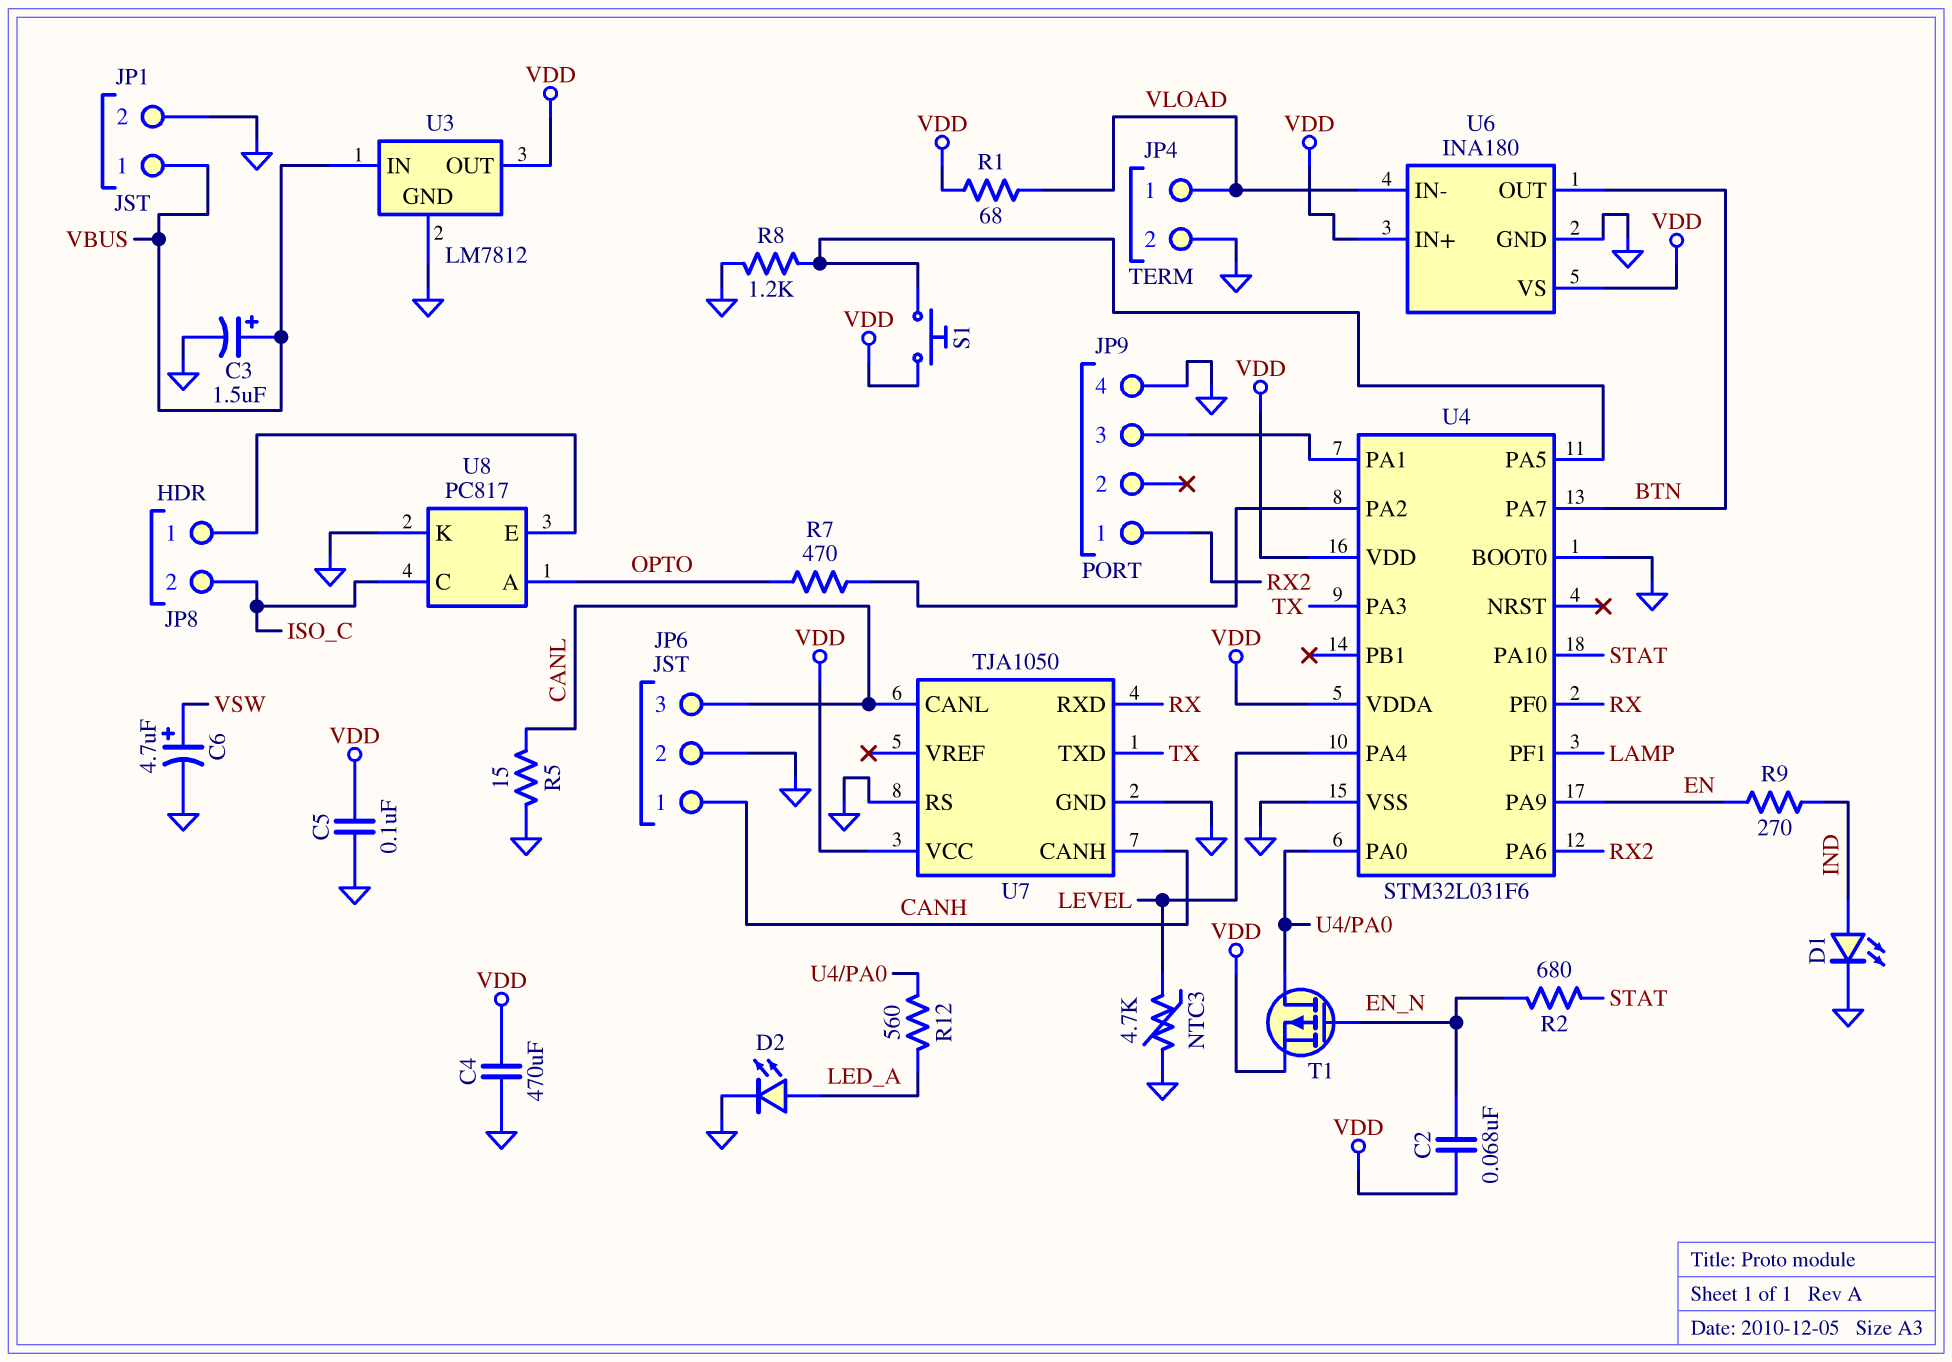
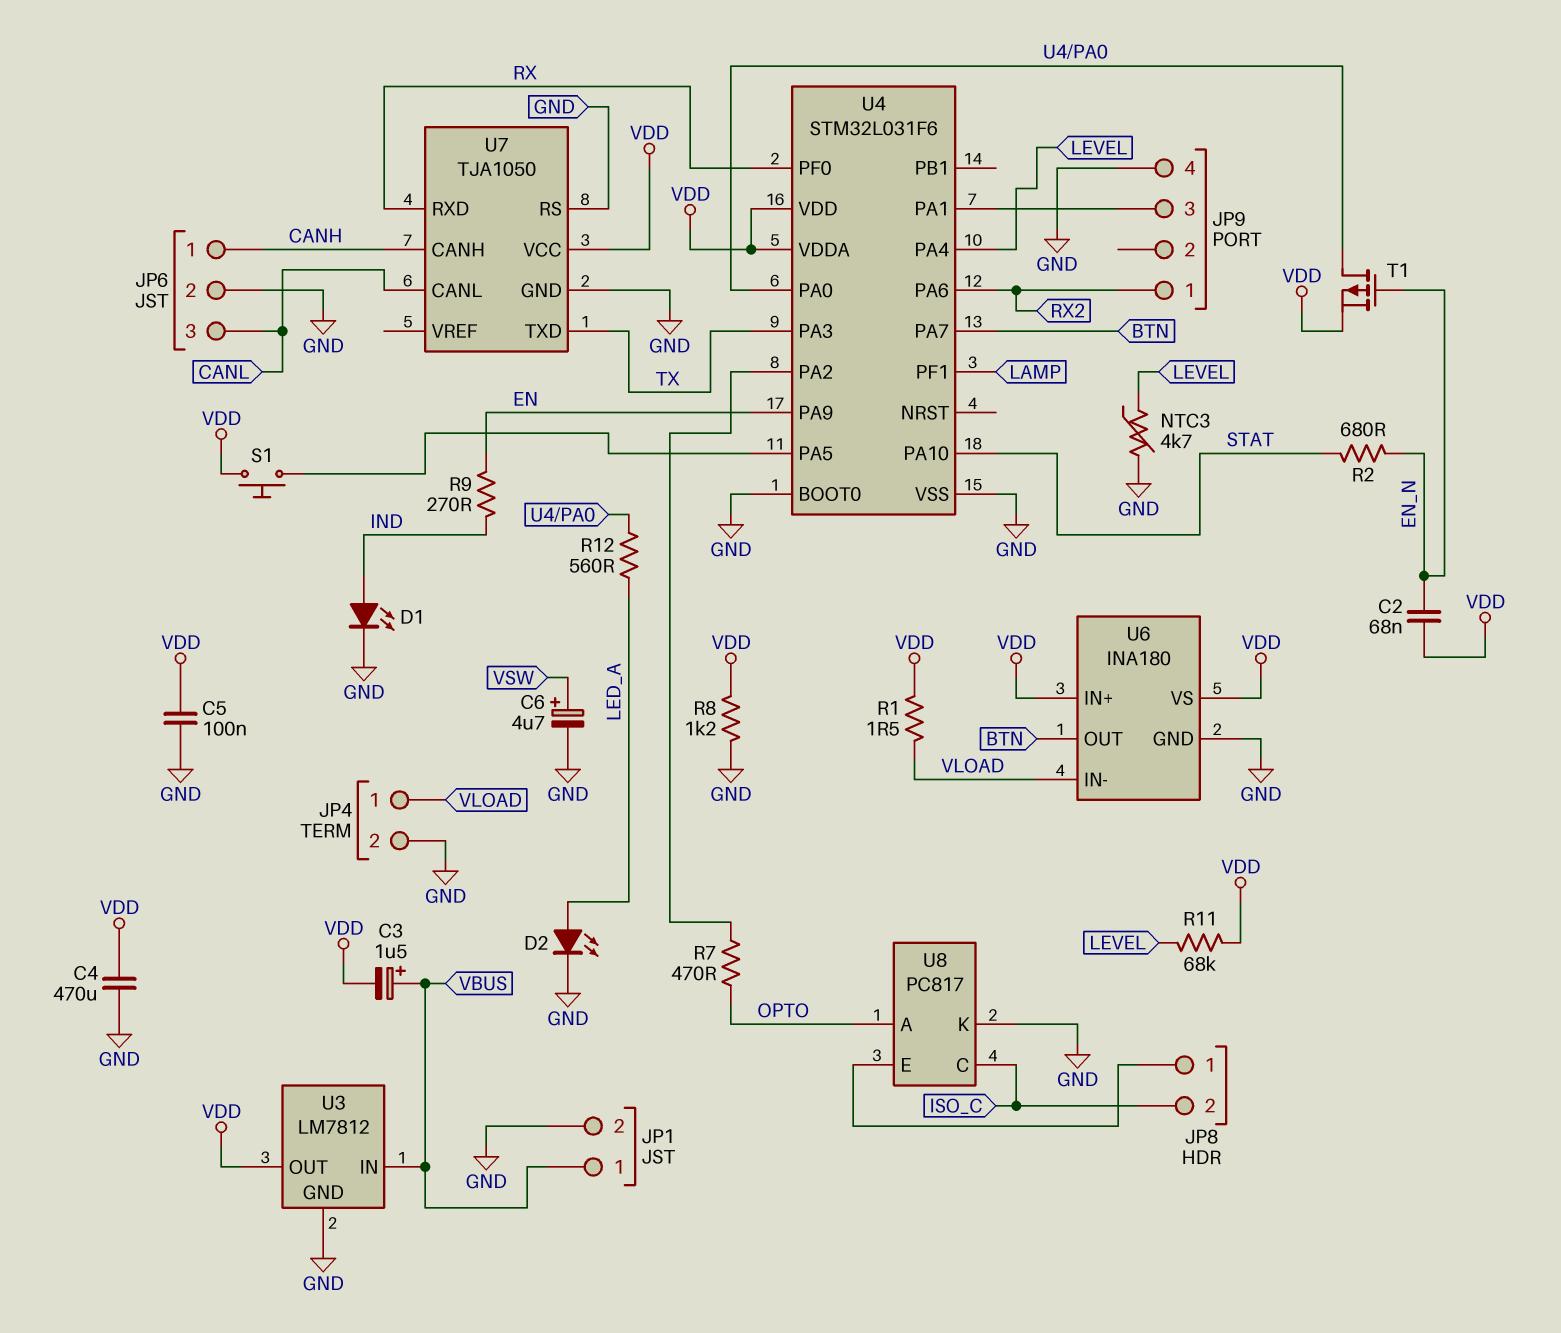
C3: 1.5uF (plus VBUS, minus GND) -> 1.5uF (plus VBUS, minus VDD)
R1: 68 (VDD, VLOAD) -> 1.5 (VDD, VLOAD)
R5: 15 (CANL, GND) -> none
R8: 1.2k (GND, U4/PA5) -> 1.2k (GND, VDD)
R11: none -> 68k (LEVEL, VDD)

